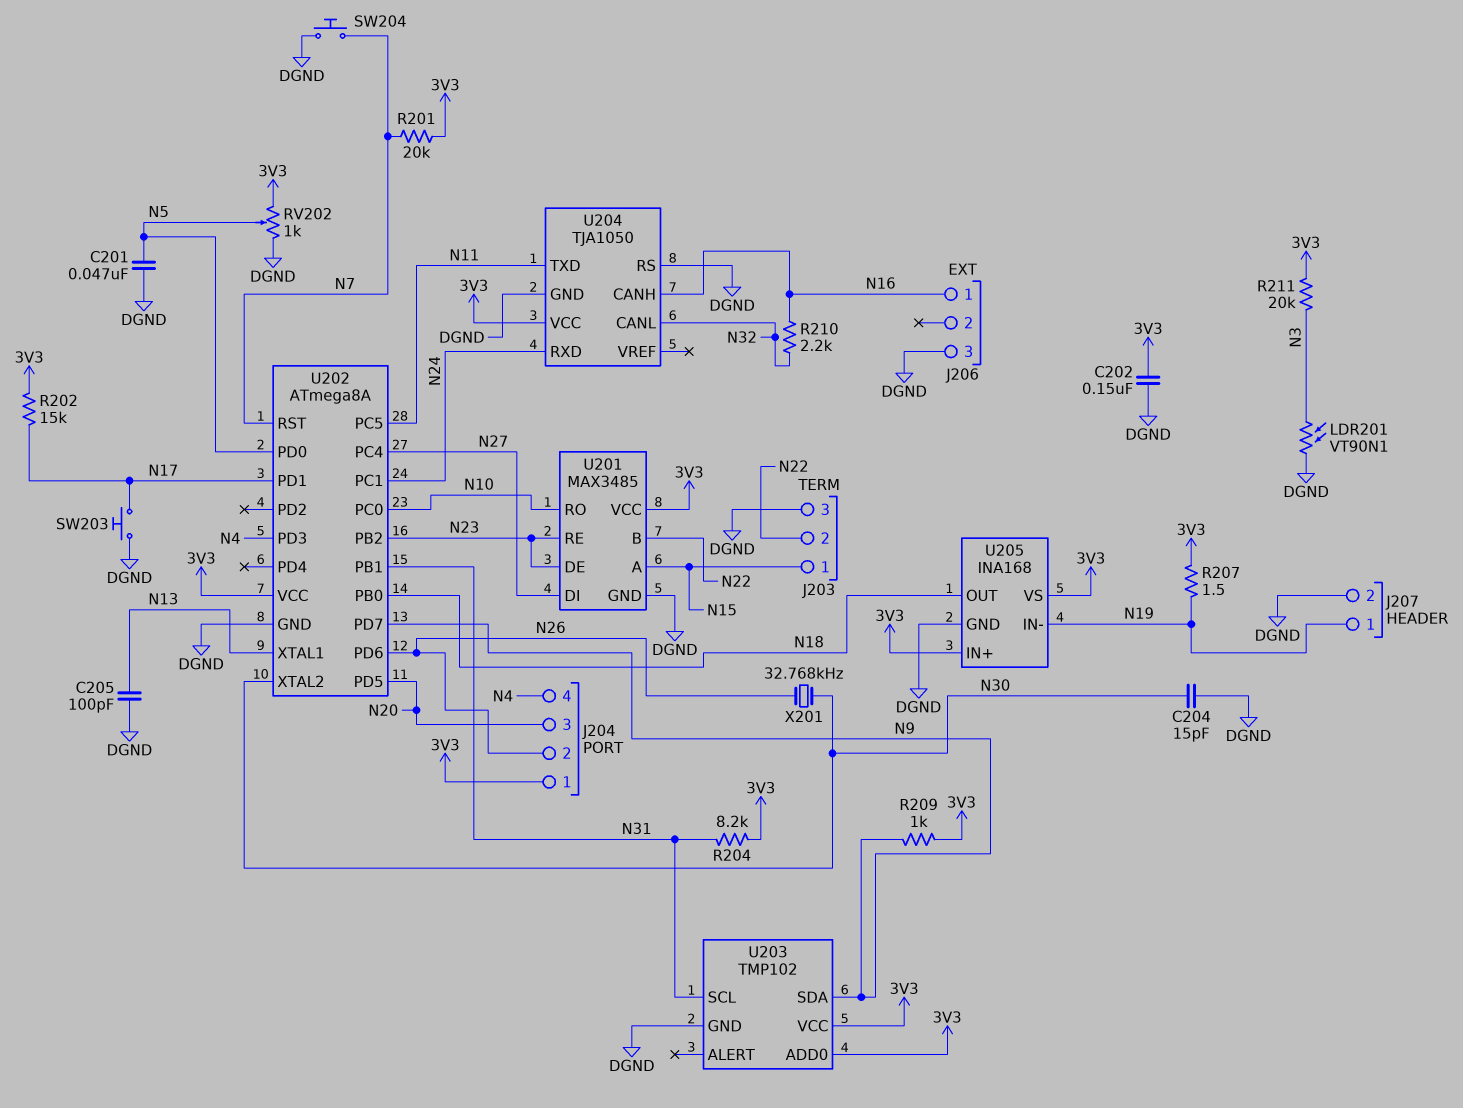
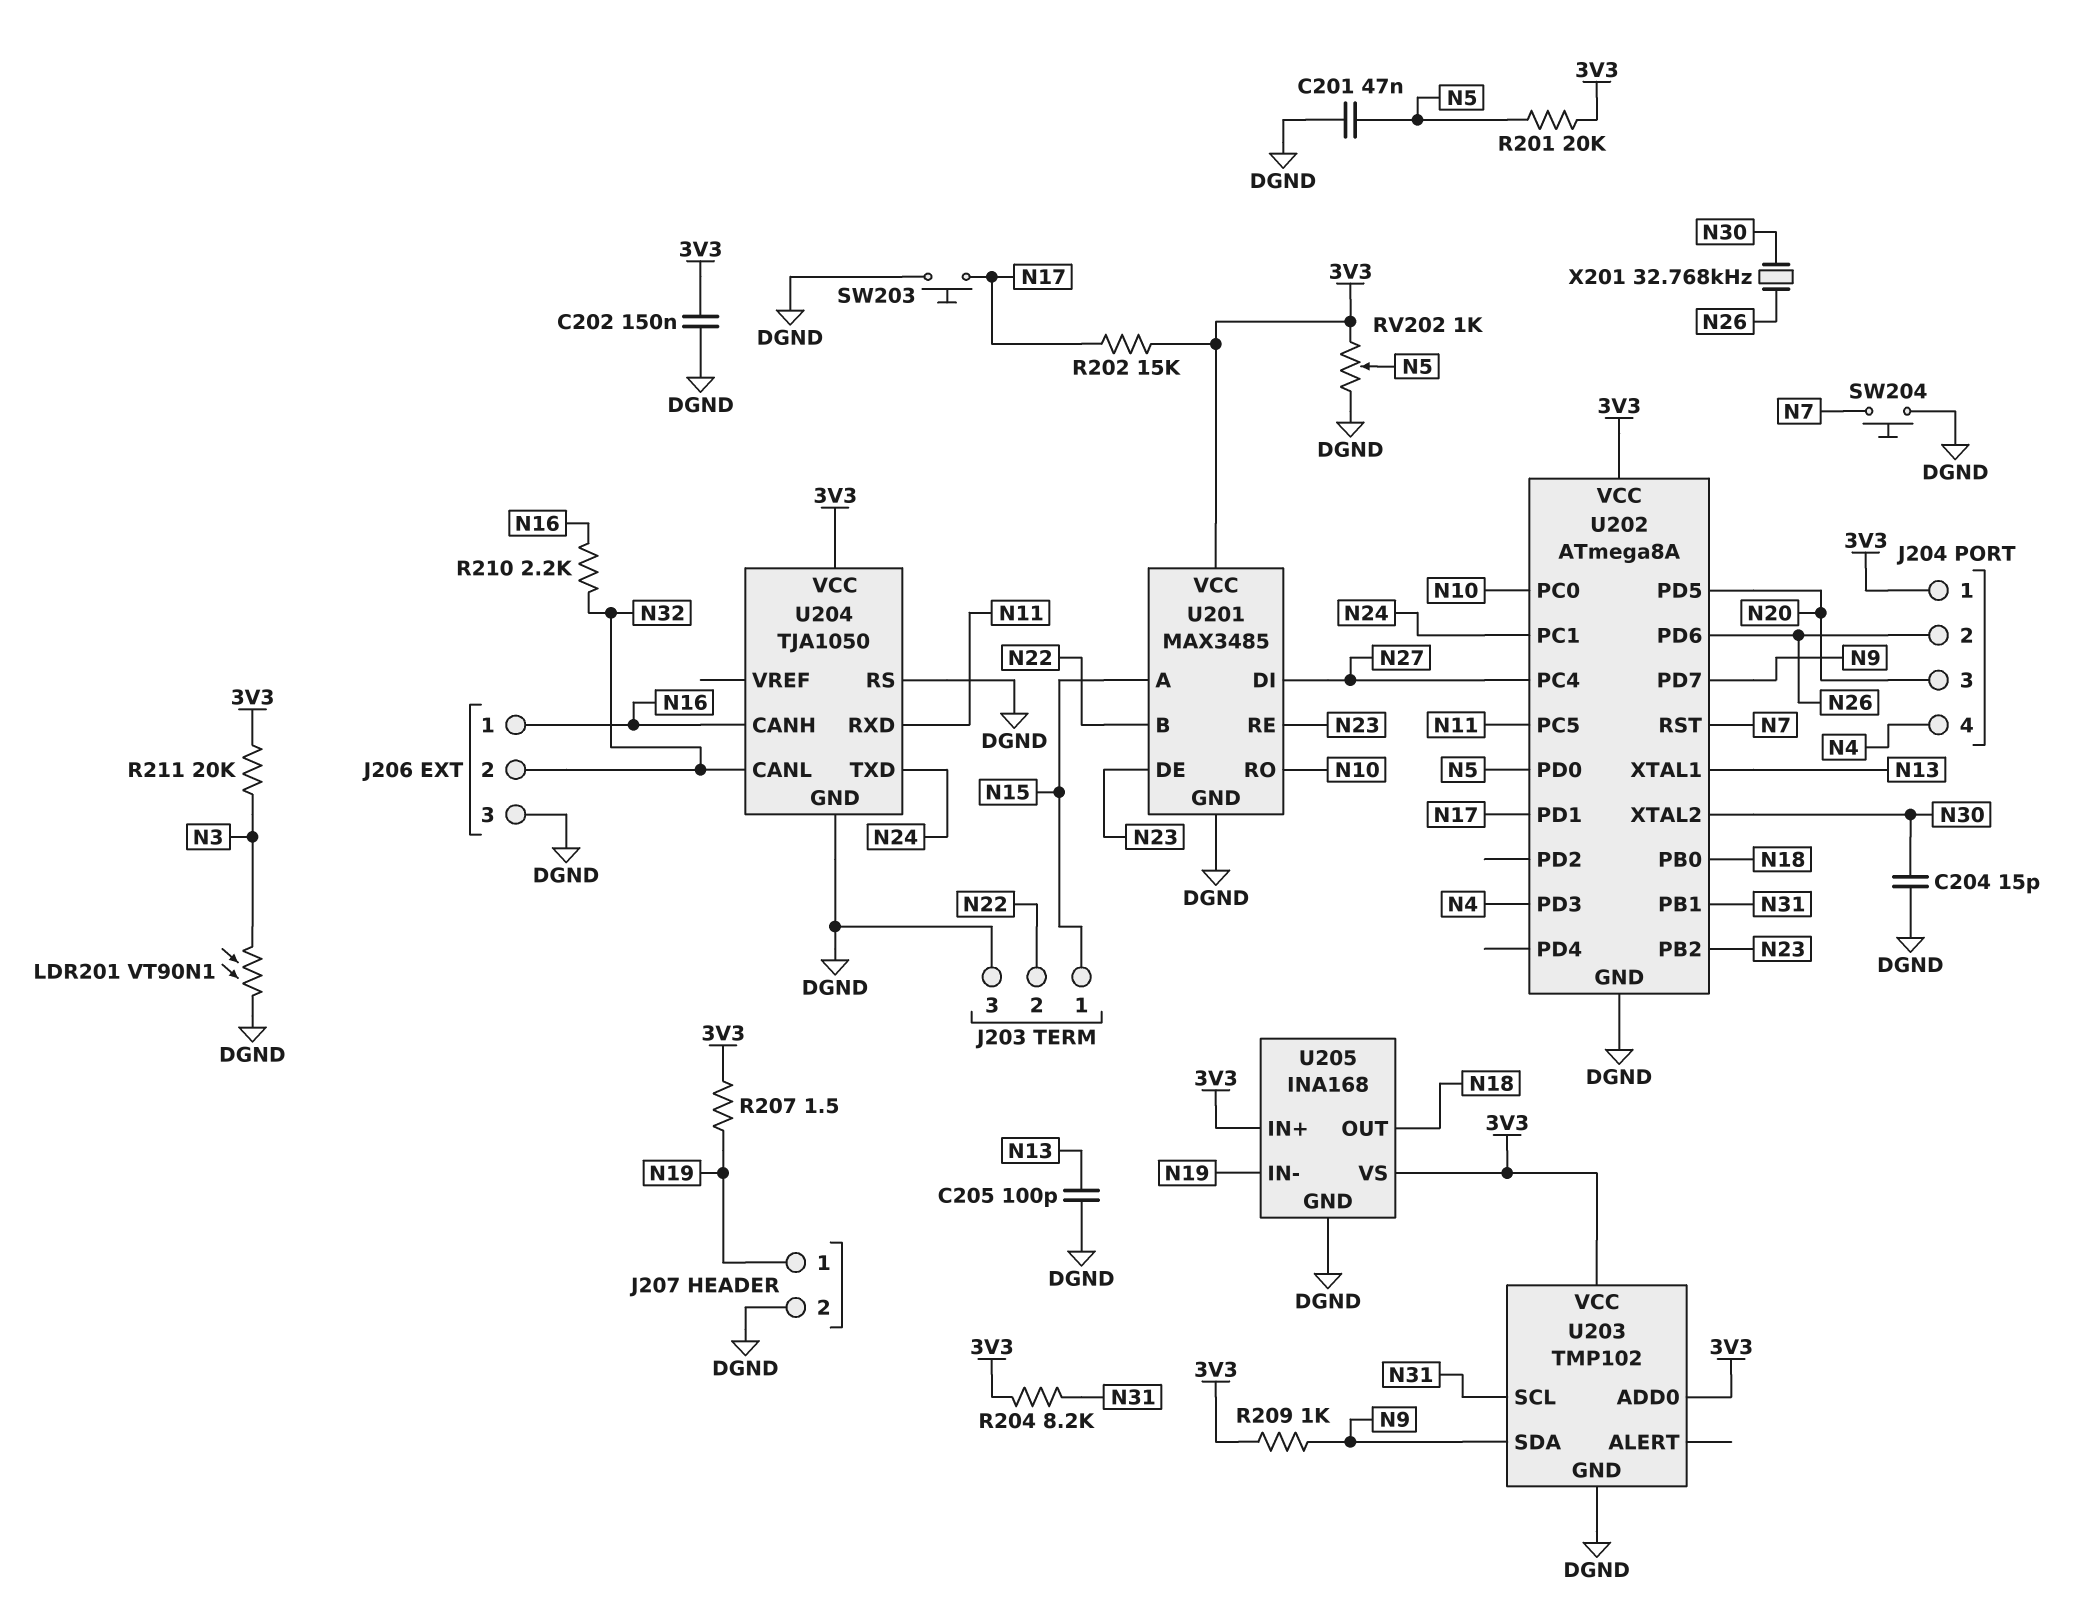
J206 pin 2: none -> N32
R201: 20k (3V3, N7) -> 20k (3V3, N5)
U204 pin RXD: N24 -> N11
U204 pin TXD: N11 -> N24

